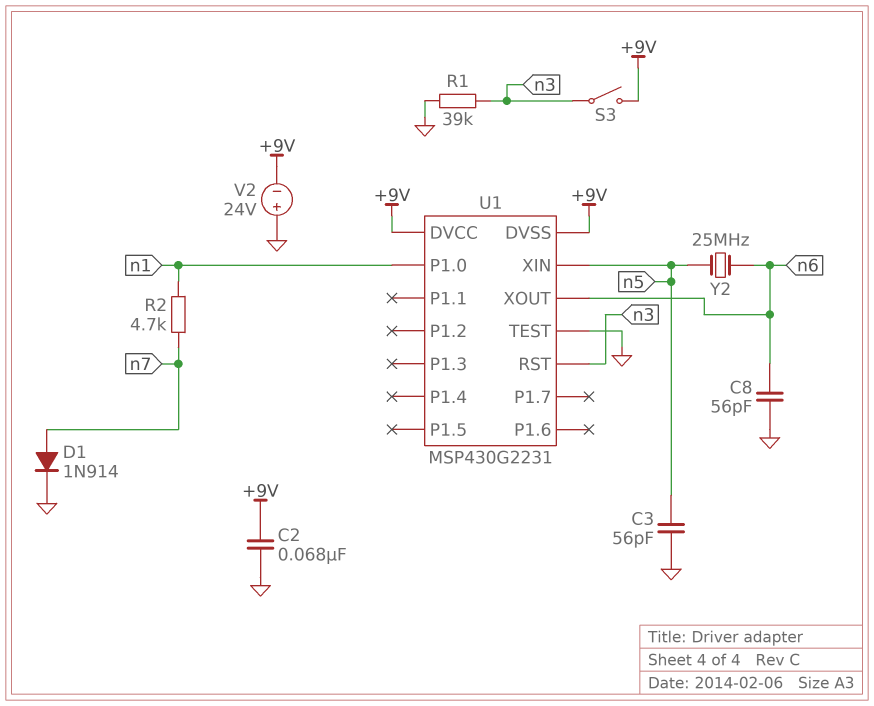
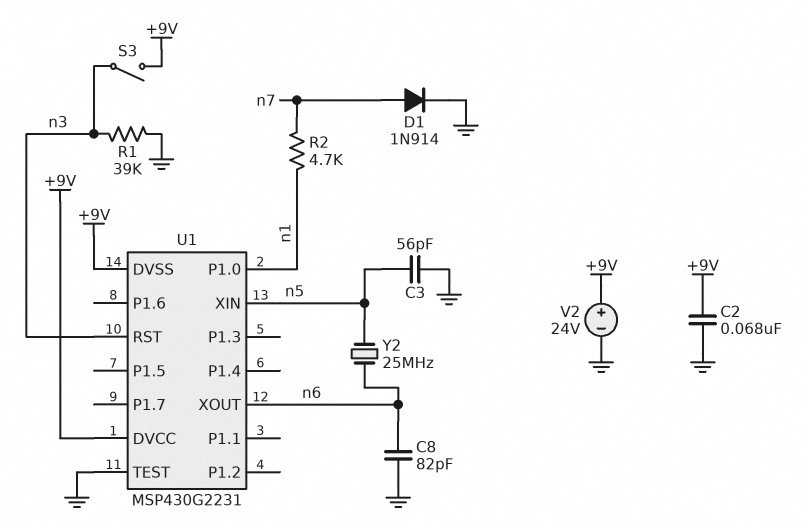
C8: 56pF (GND, n6) -> 82pF (GND, n6)
V2: 24V (plus GND, minus +9V) -> 24V (plus +9V, minus GND)

